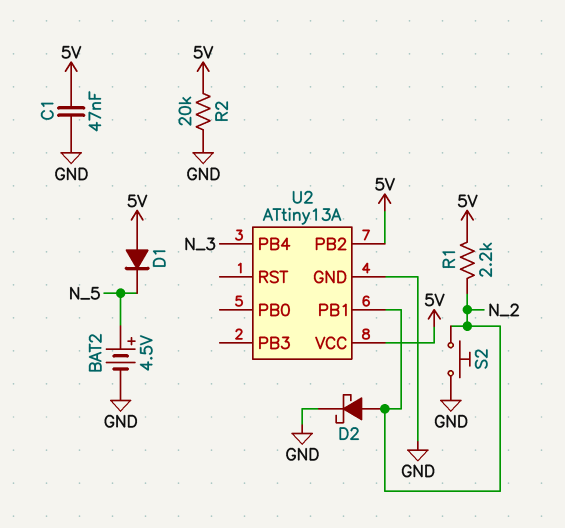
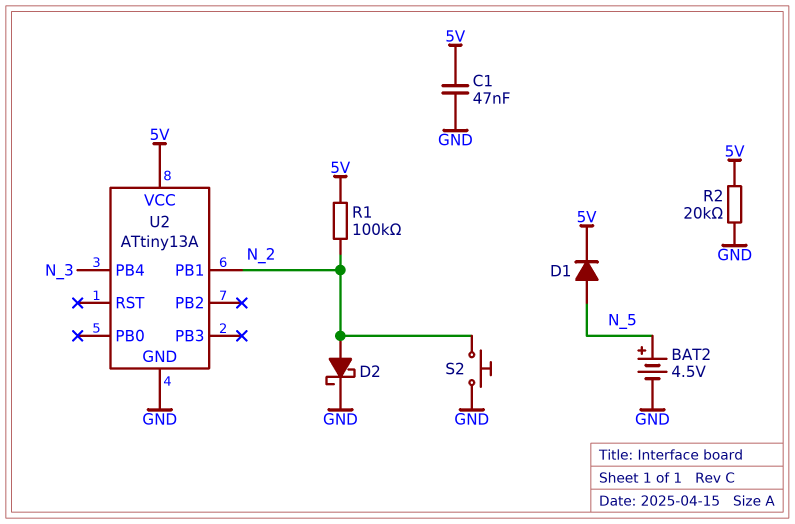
D1: diode (A 5V, K N_5) -> diode (A N_5, K 5V)
R1: 2.2k (5V, N_2) -> 100k (5V, N_2)
U2 pin PB2: 5V -> none

